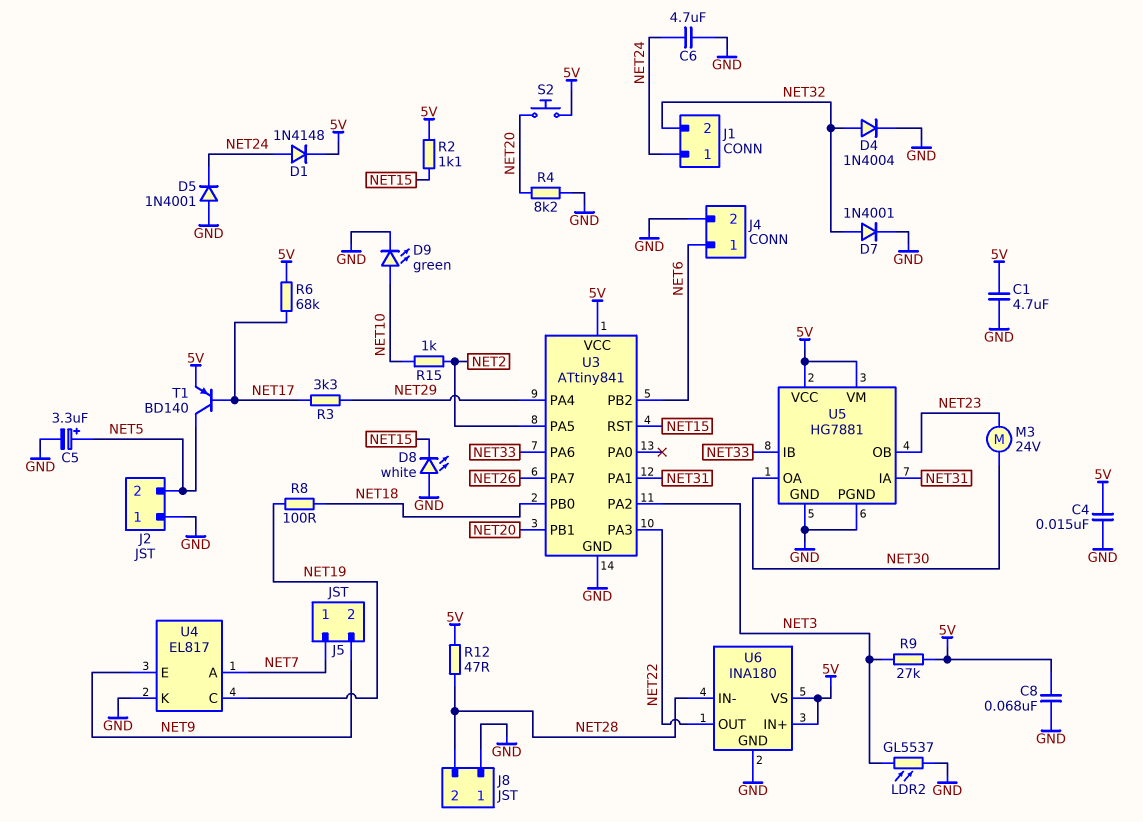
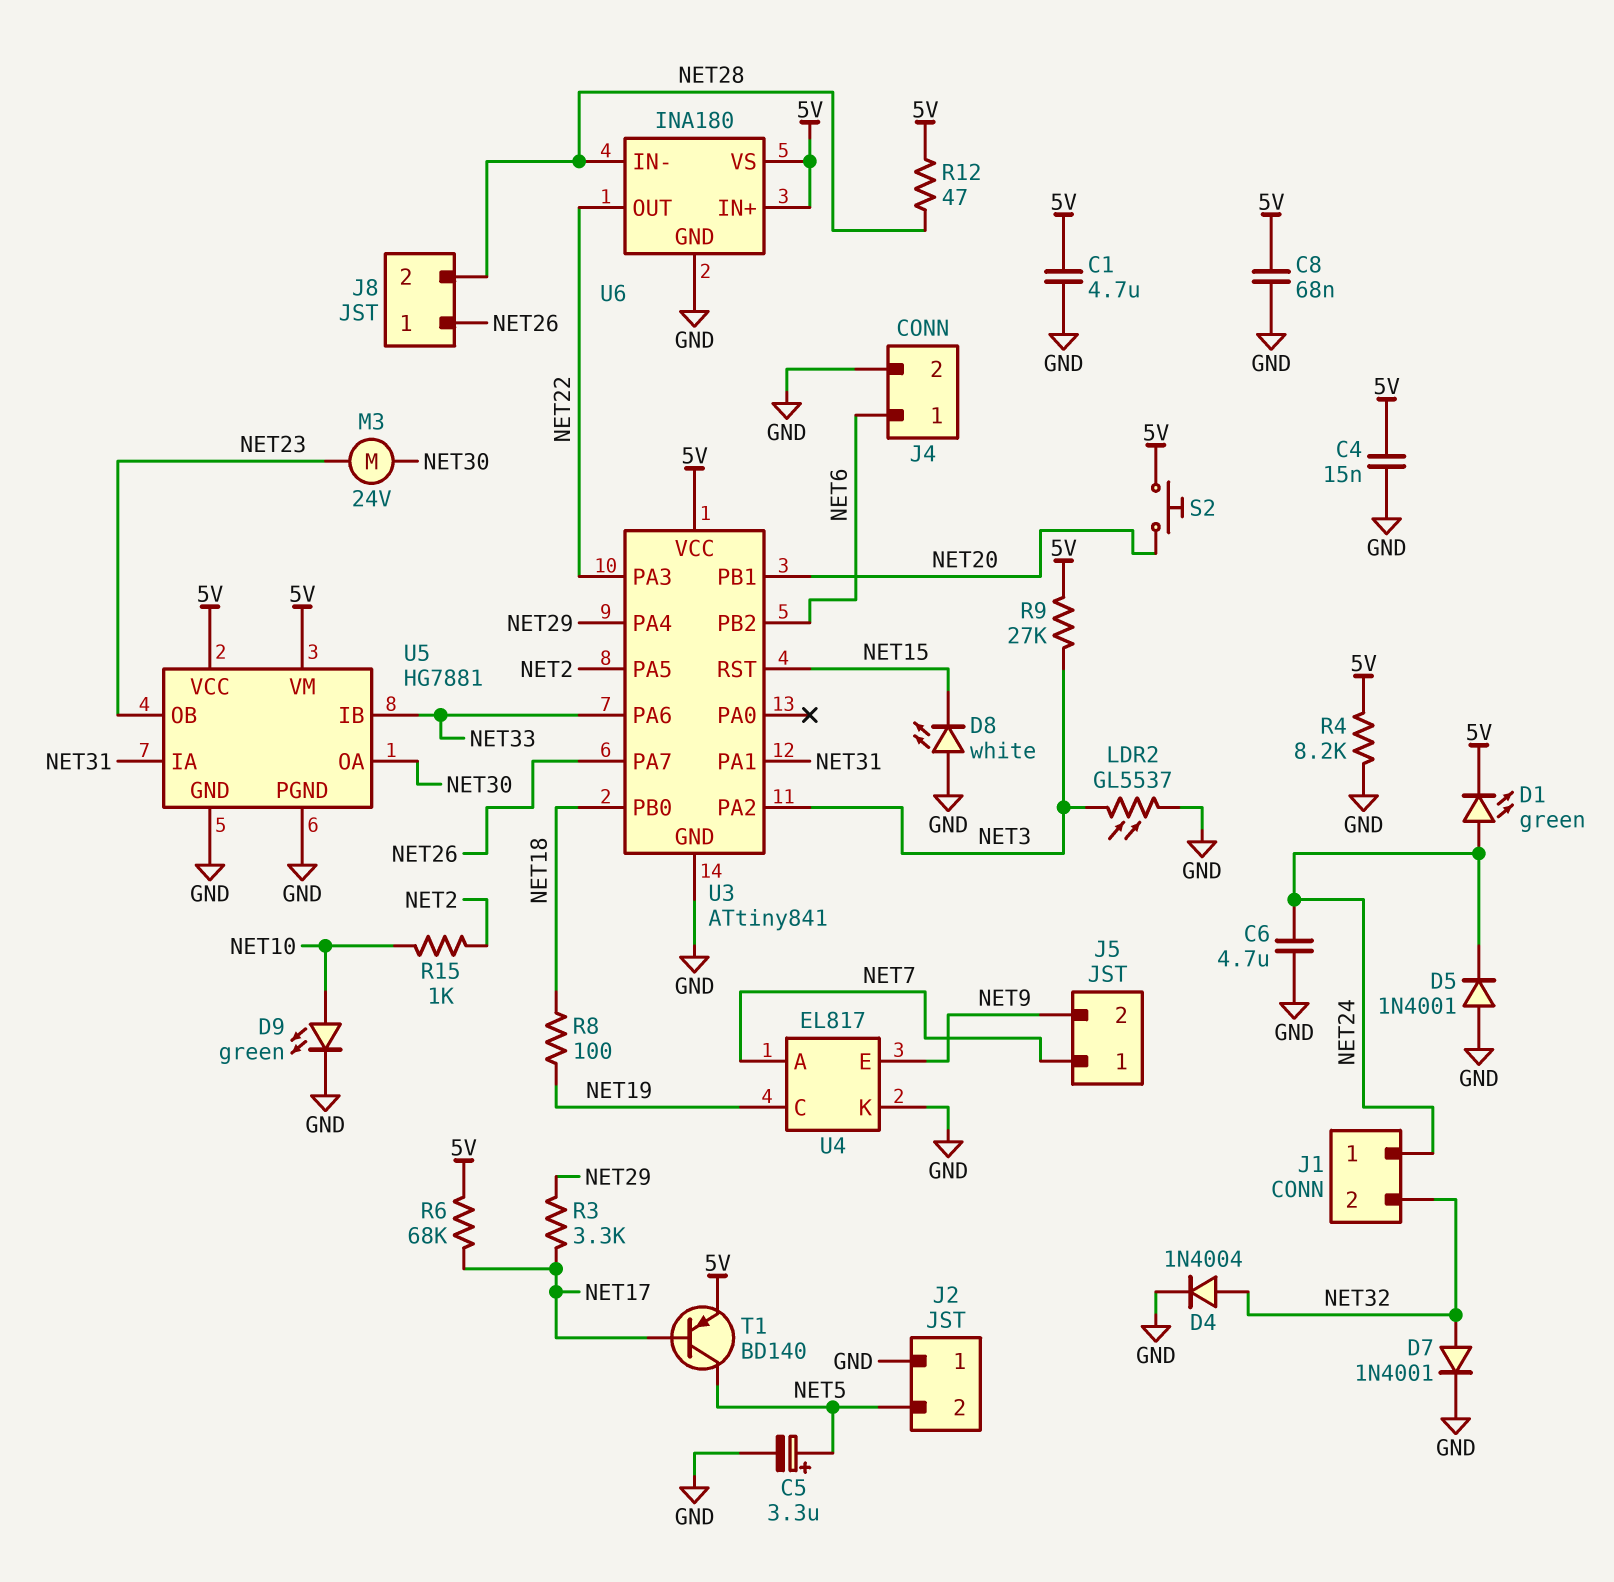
D1: diode 1N4148 (A NET24, K 5V) -> LED green (A NET24, K 5V)
J8 pin 1: GND -> NET26
R2: 1.1k (5V, NET15) -> none
R4: 8.2k (GND, NET20) -> 8.2k (5V, GND)

